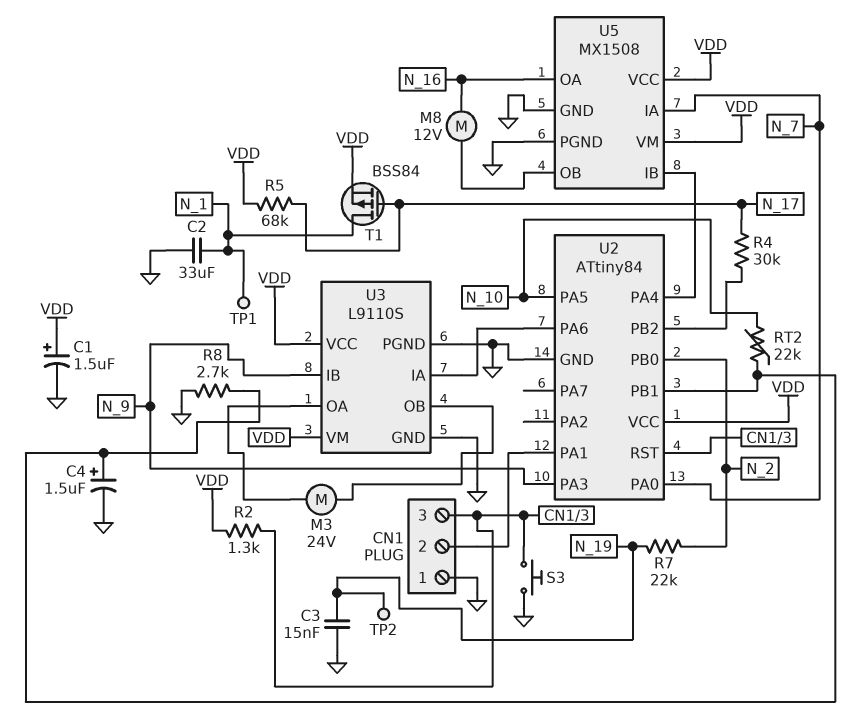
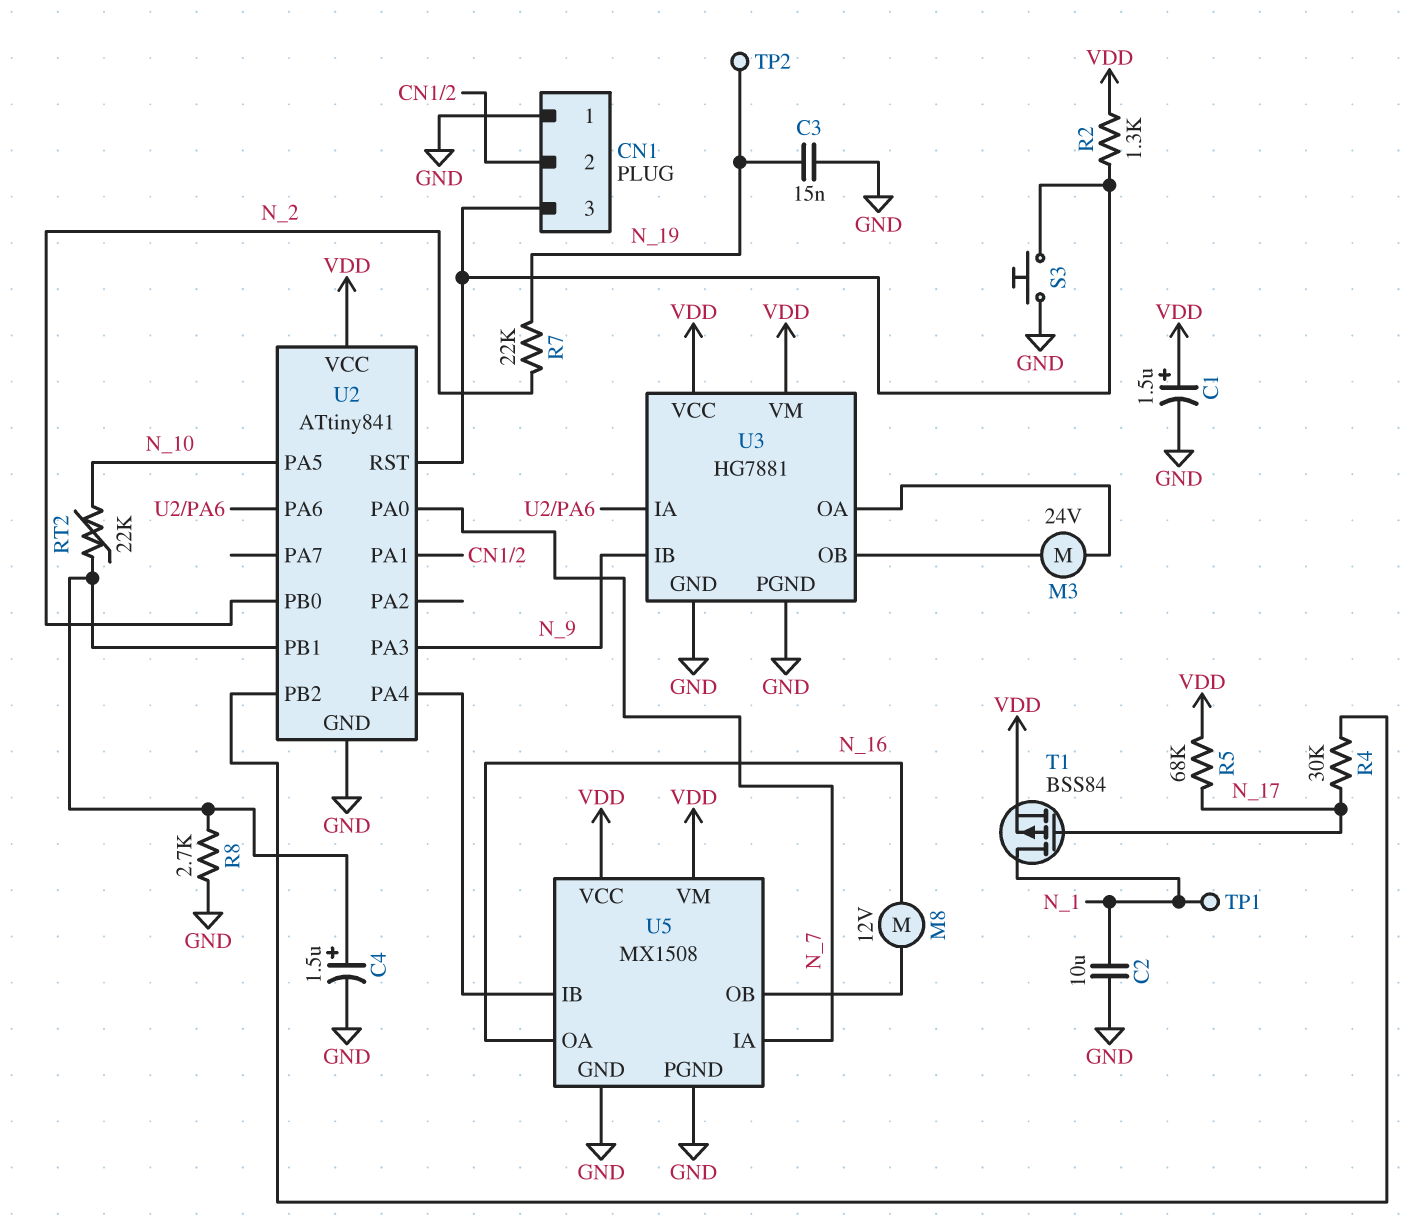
C2: 33uF (GND, N_1) -> 10uF (GND, N_1)
U2: ATtiny84 -> ATtiny841
U3: L9110S -> HG7881

